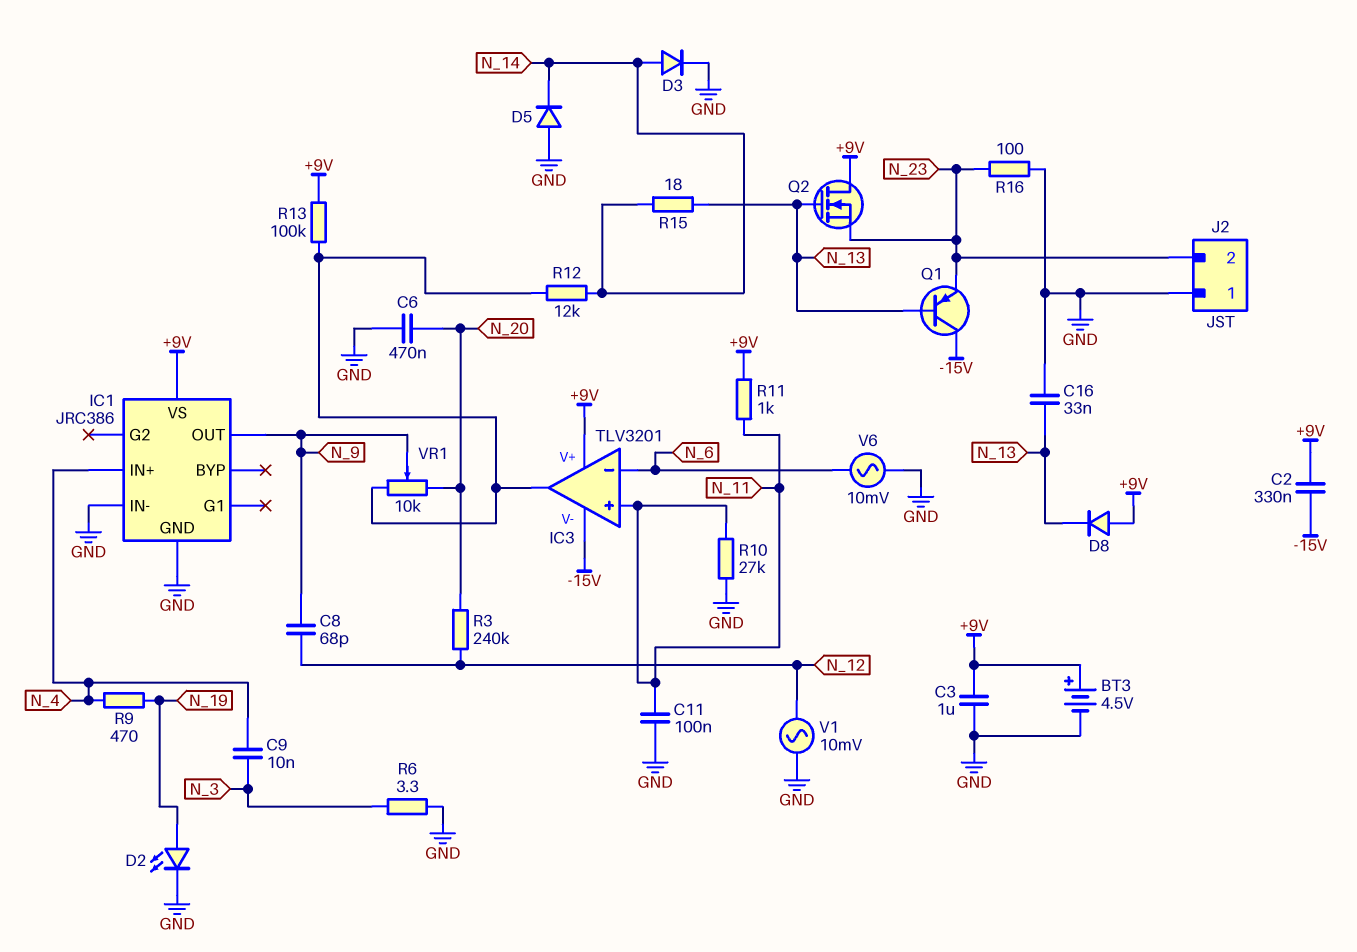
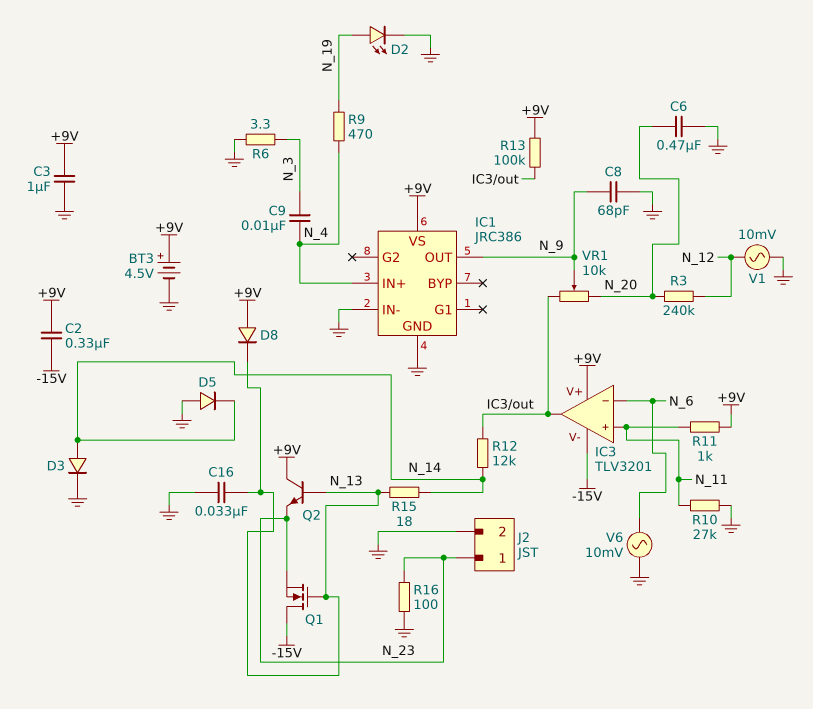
C8: 68pF (N_9, N_12) -> 68pF (GND, N_9)
C11: 100nF (GND, N_11) -> none
J2 pin 1: GND -> N_23
J2 pin 2: N_23 -> GND
Q1: PNP (B N_13, C -15V, E N_23) -> NMOS (G N_13, D -15V, S N_23)
Q2: NMOS (G N_13, D +9V, S N_23) -> NPN (B N_13, C +9V, E N_23)

